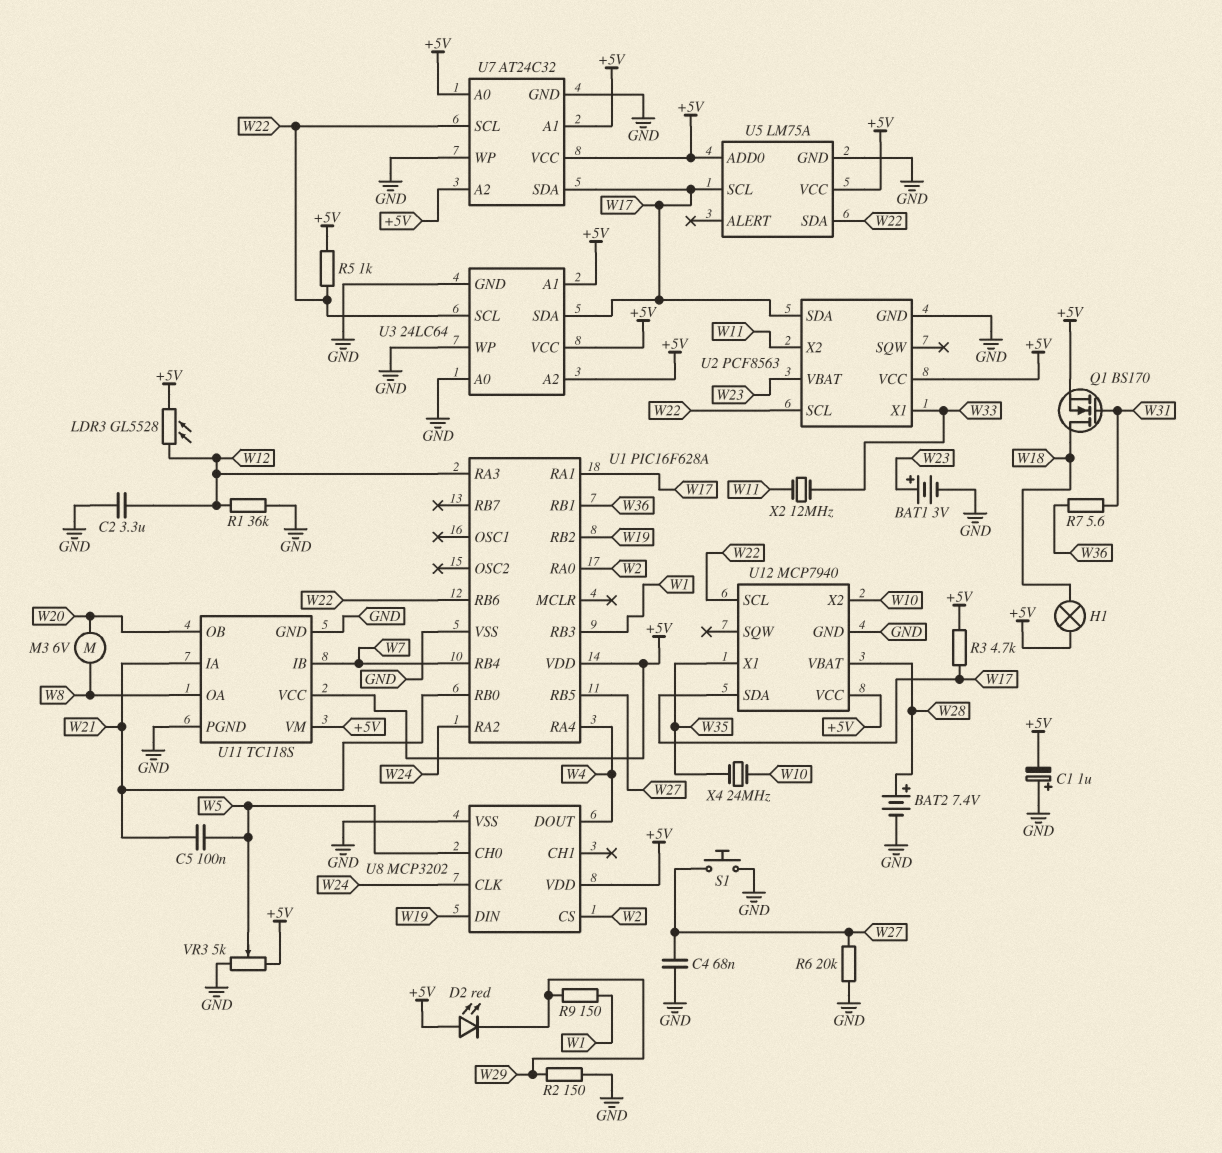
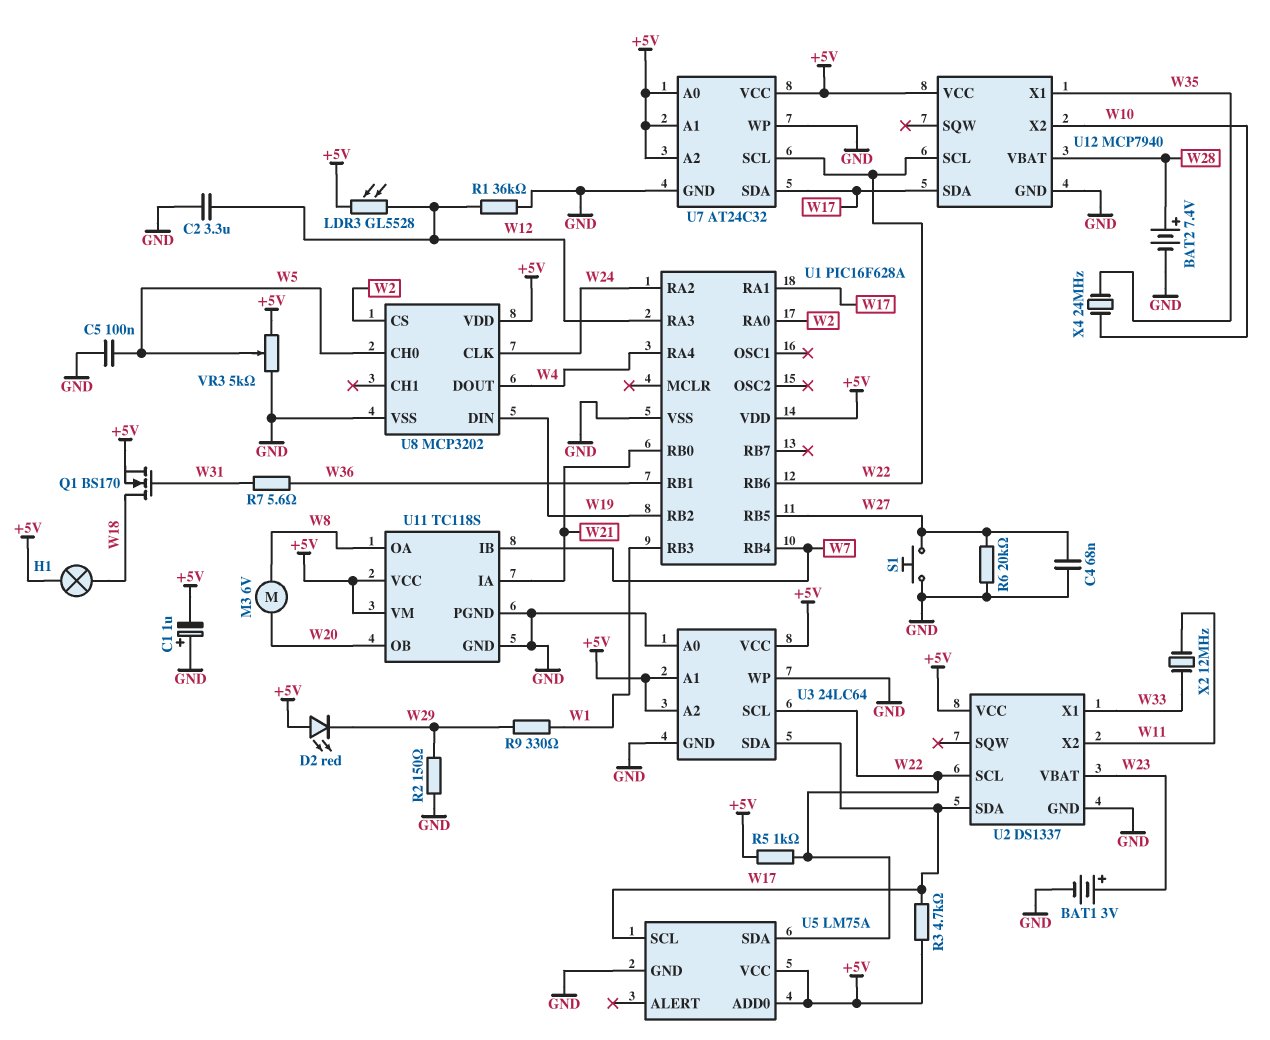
C5: 100nF (W5, W21) -> 100nF (GND, W5)
R9: 150 (W1, W29) -> 330 (W1, W29)
U2: PCF8563 -> DS1337

